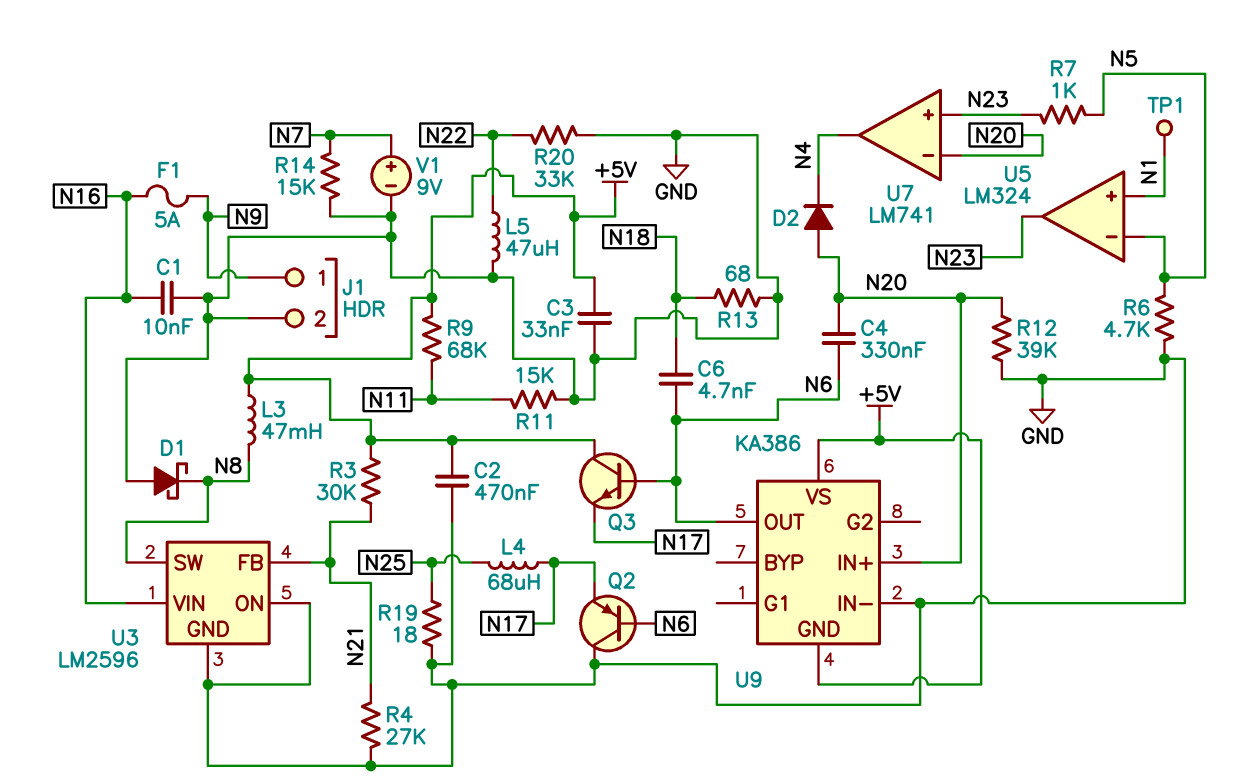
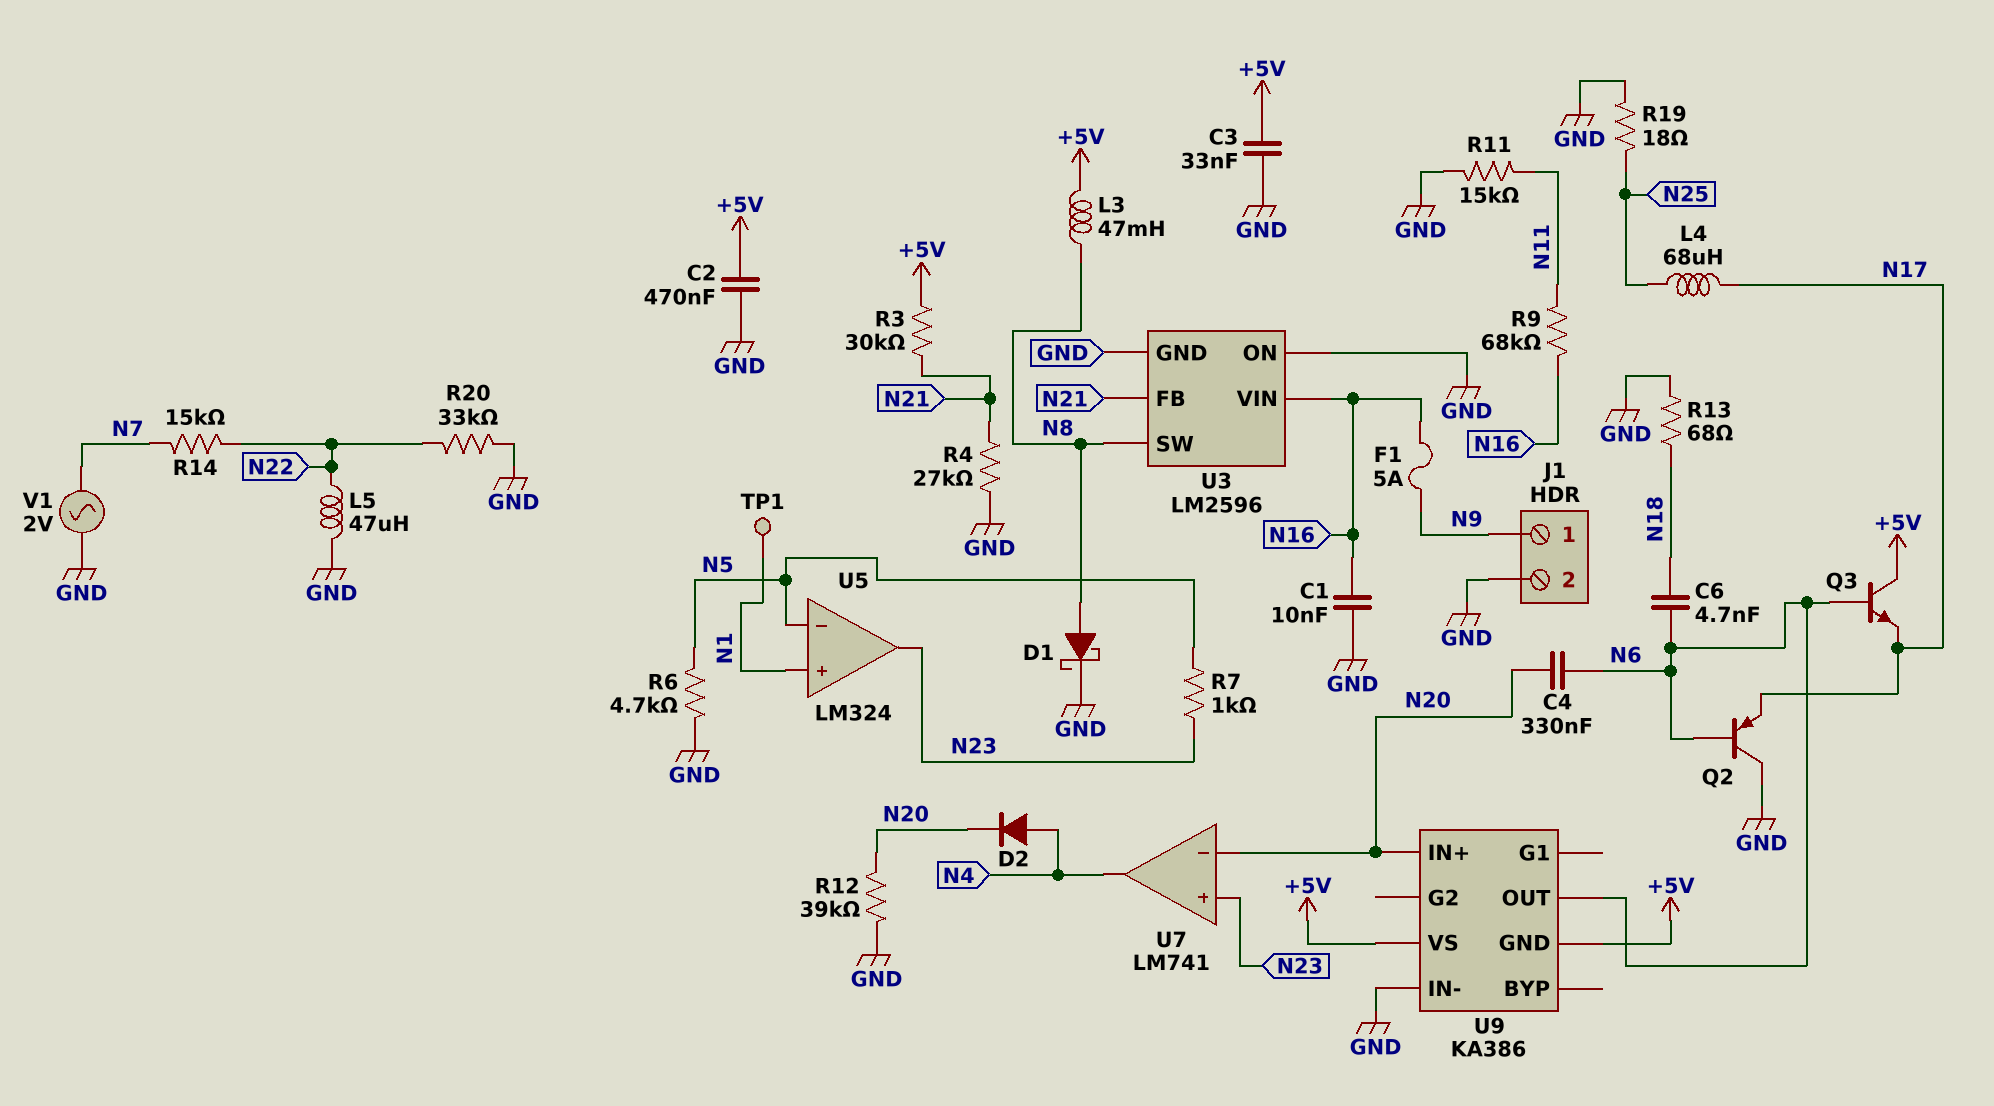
D1: schottky (A GND, K N8) -> schottky (A N8, K GND)
D2: diode (A N20, K N4) -> diode (A N4, K N20)
R9: 68k (+5V, N11) -> 68k (N11, N16)
R14: 15k (GND, N7) -> 15k (N7, N22)
V1: 9V (plus N7, minus GND) -> AC 2V (GND, N7)

